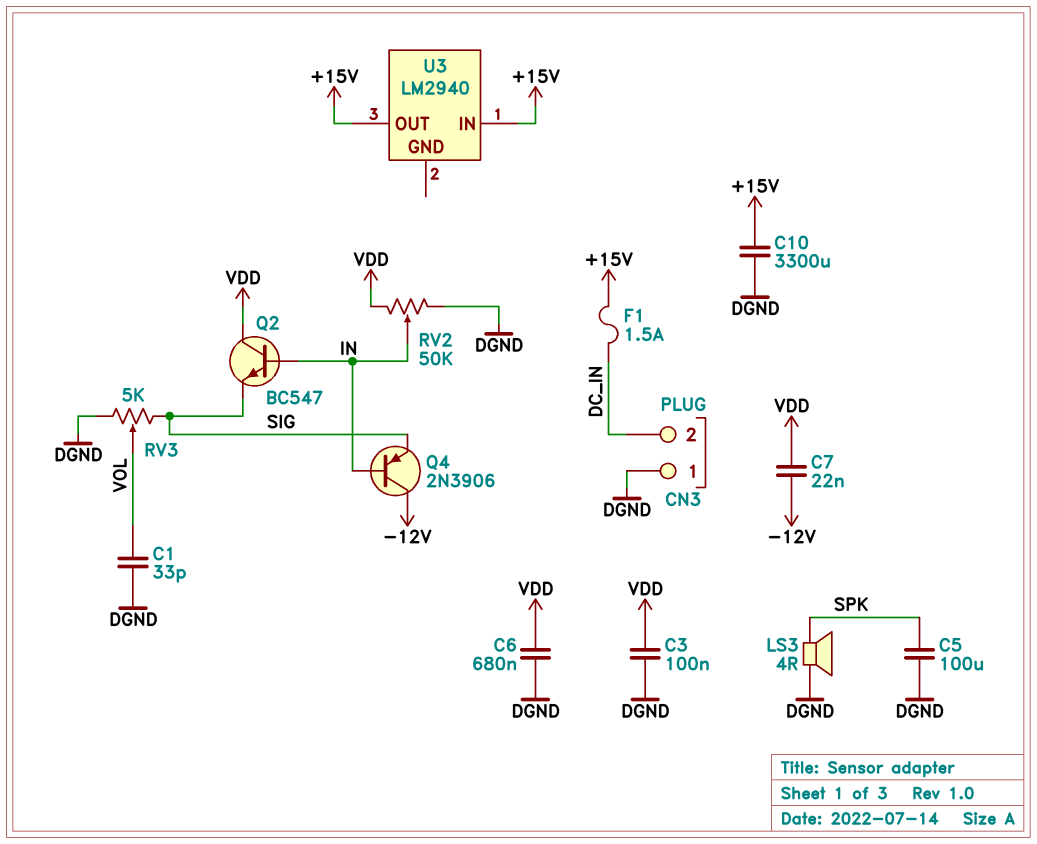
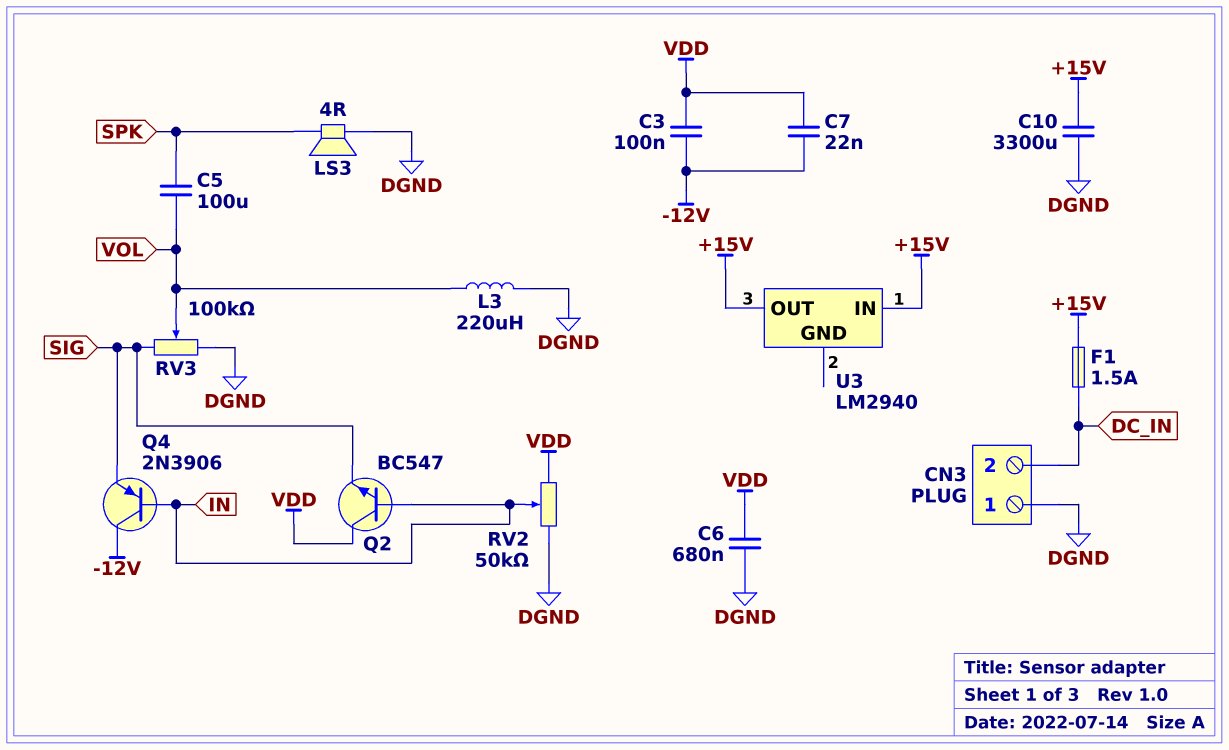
C1: 33pF (DGND, VOL) -> none
C3: 100nF (DGND, VDD) -> 100nF (-12V, VDD)
C5: 100uF (DGND, SPK) -> 100uF (SPK, VOL)
L3: none -> 220uH (DGND, VOL)
RV3: 5k (DGND, SIG, wiper VOL) -> 100k (DGND, SIG, wiper VOL)

